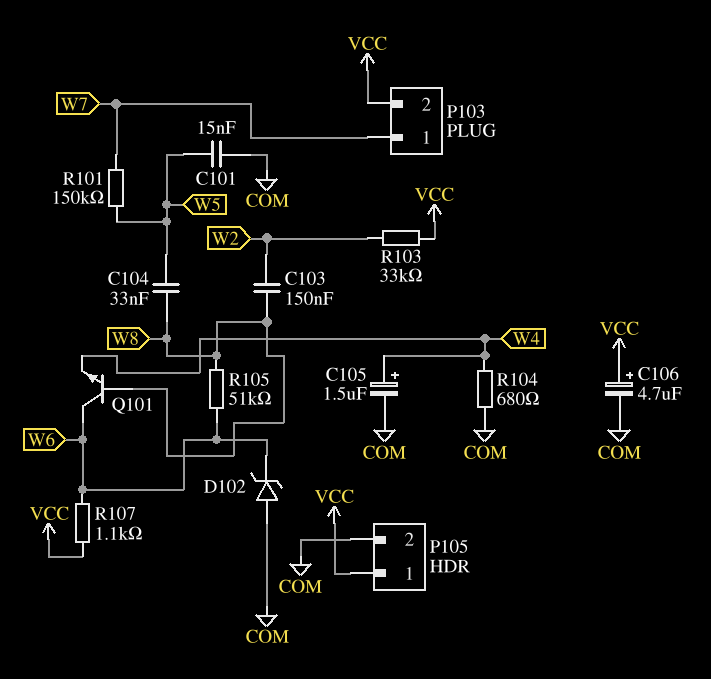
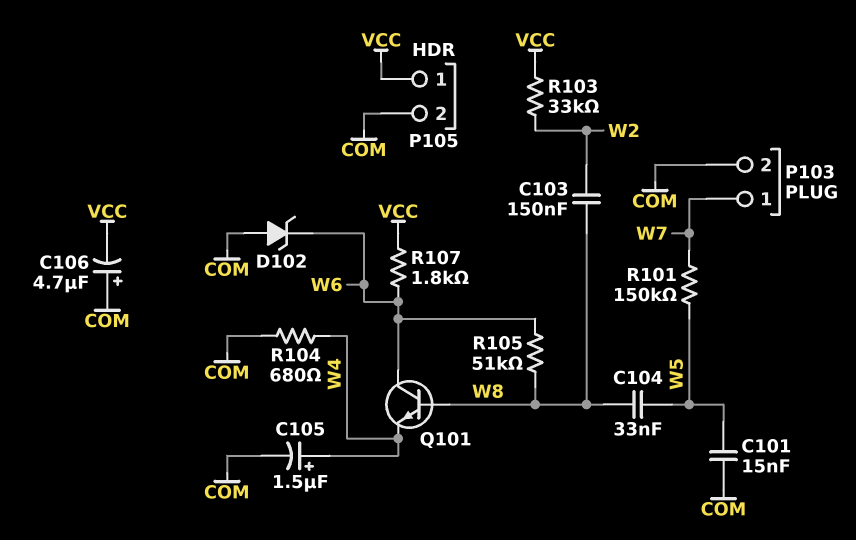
C106: 4.7uF (plus VCC, minus COM) -> 4.7uF (plus COM, minus VCC)
P103 pin 2: VCC -> COM
R107: 1.1k (VCC, W6) -> 1.8k (VCC, W6)

